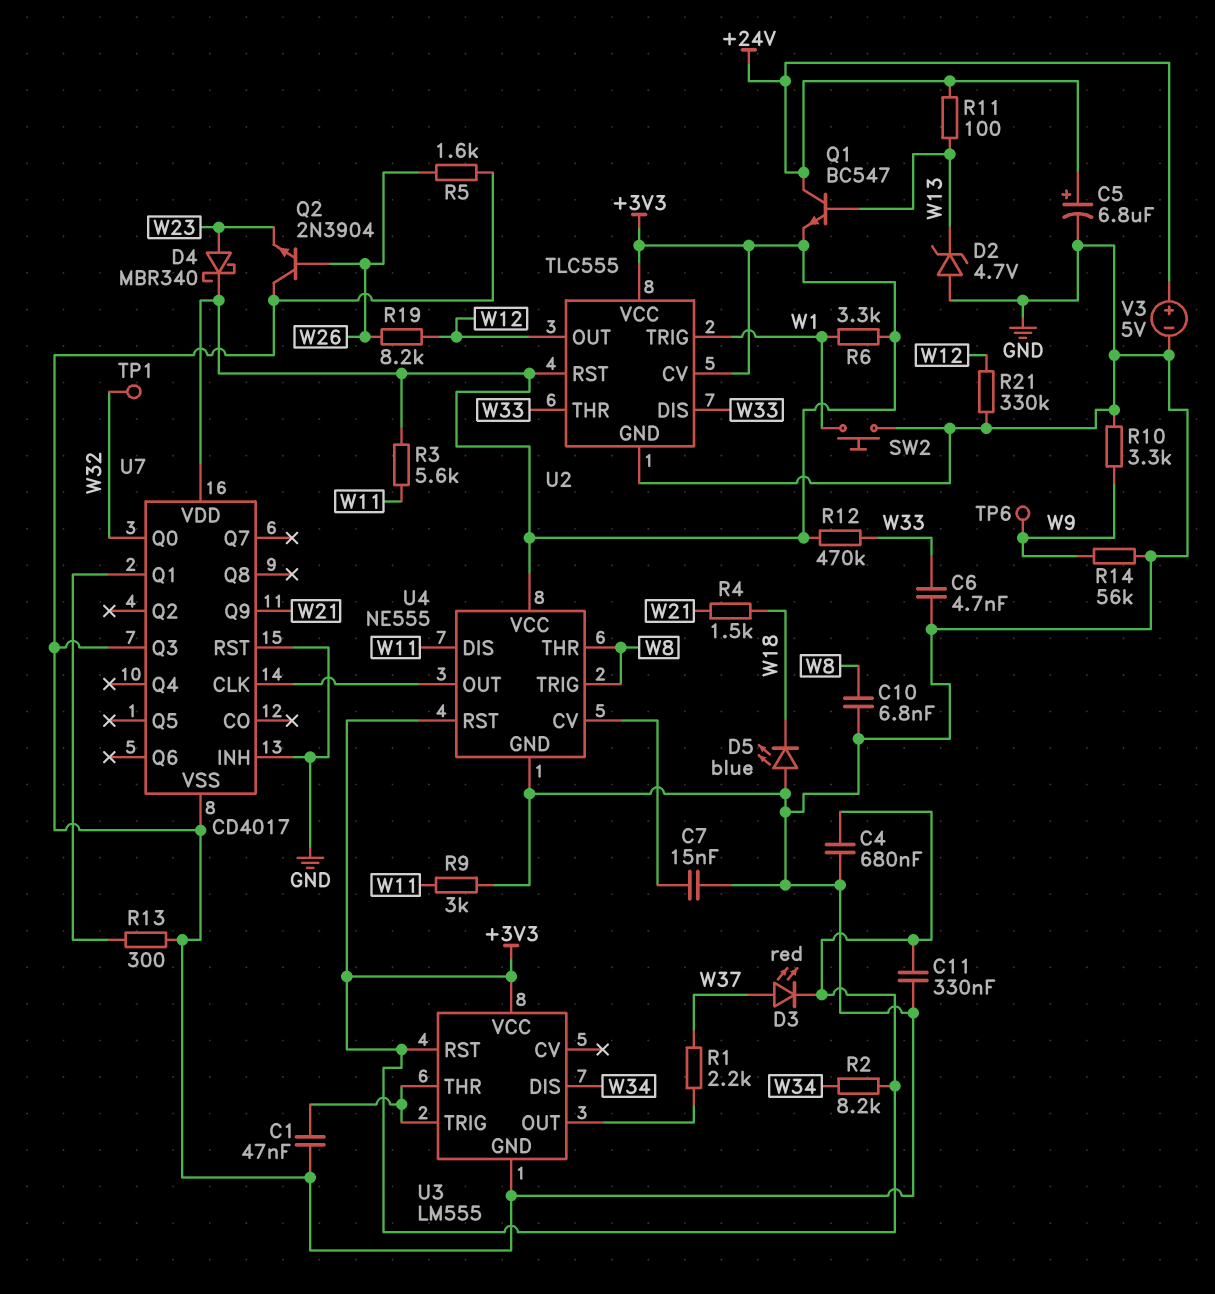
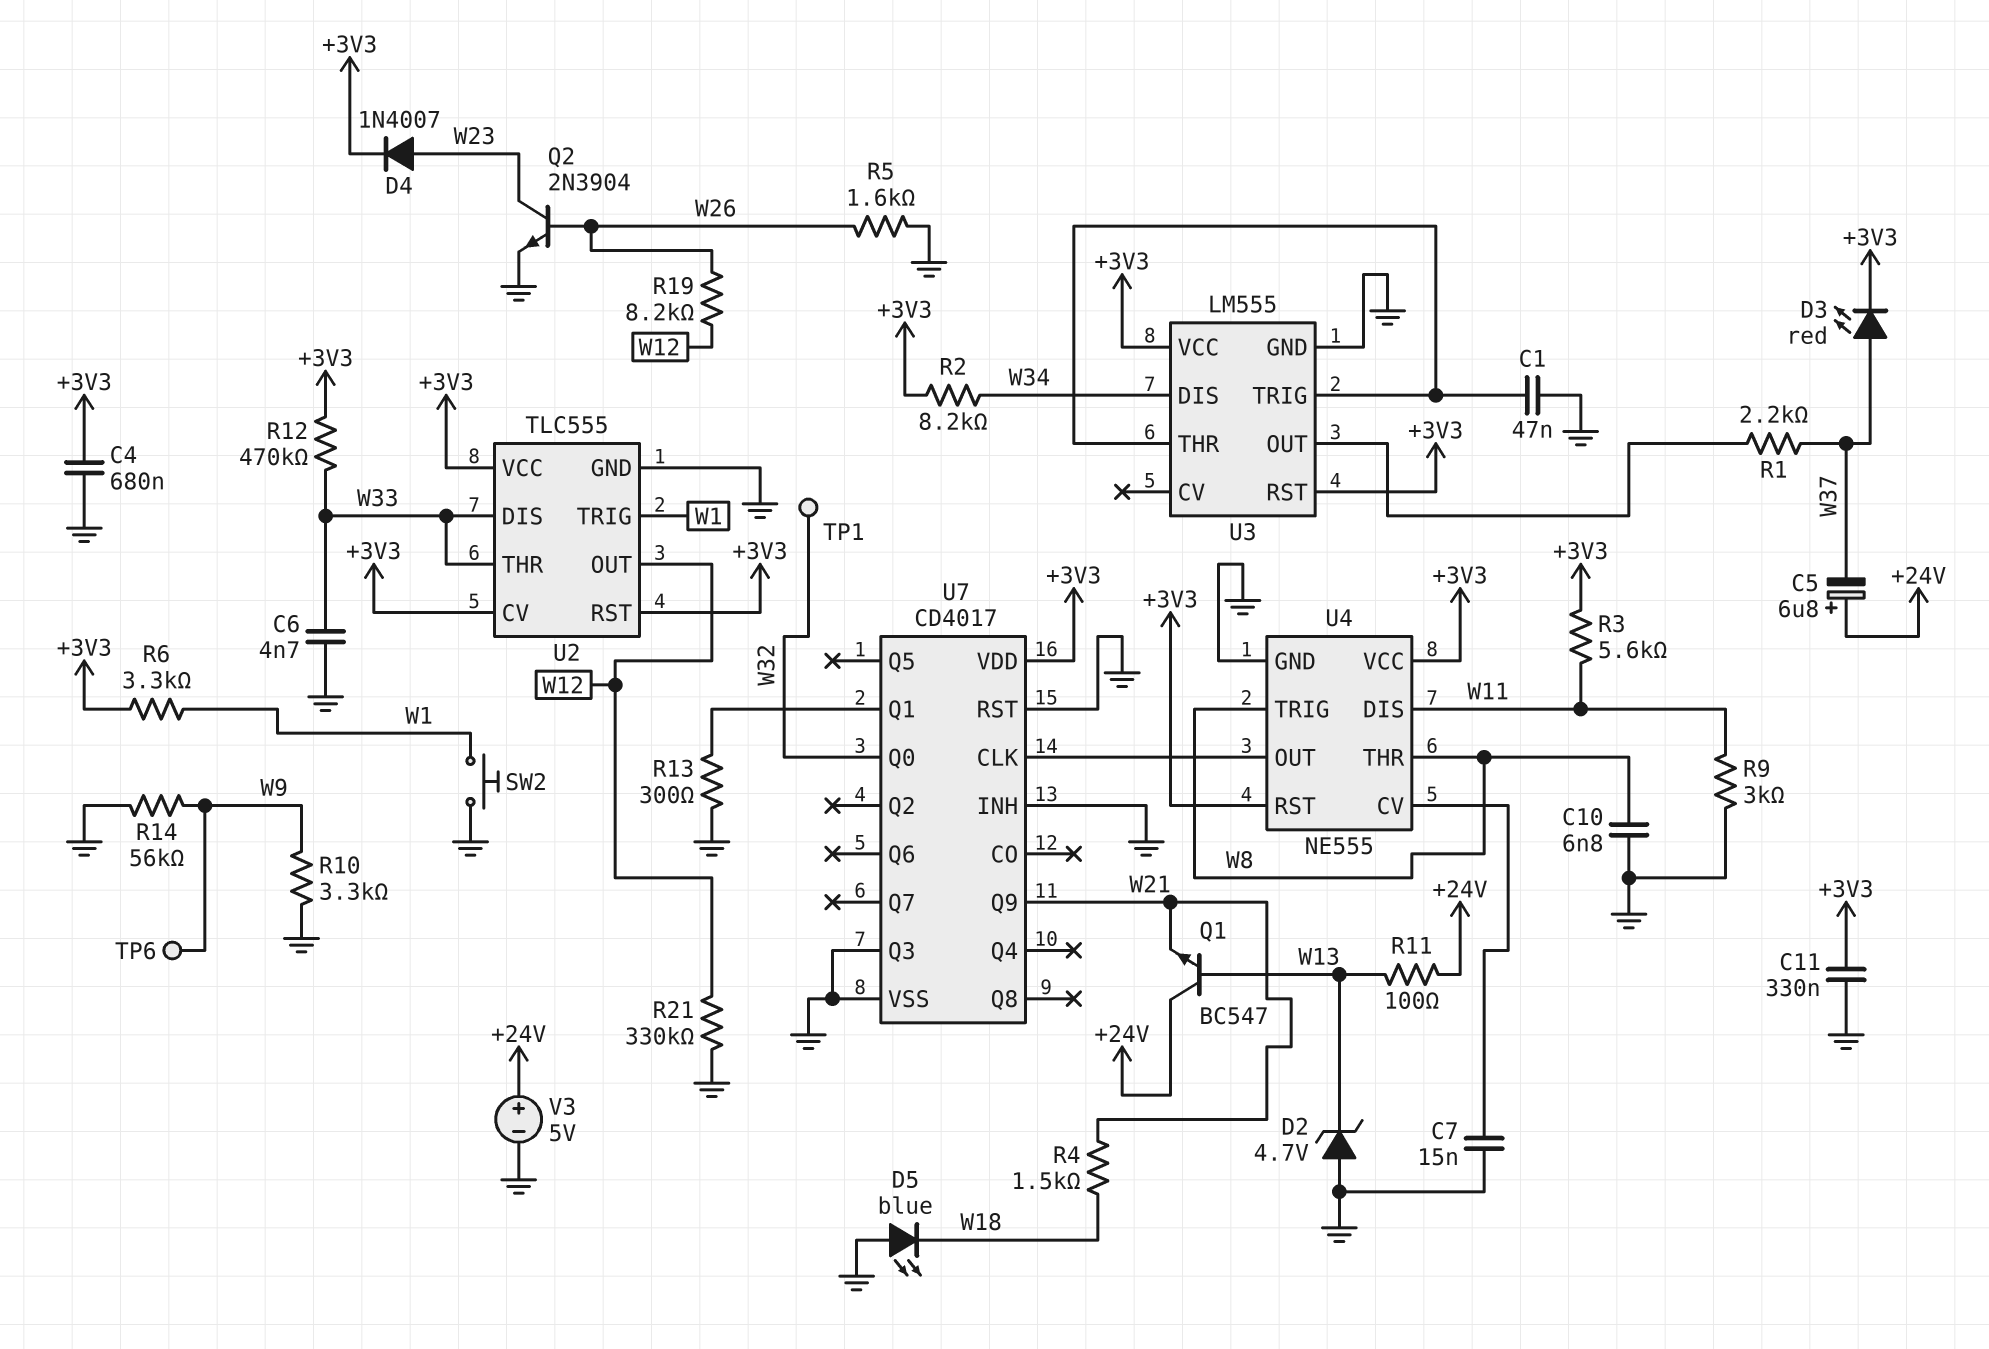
C5: 6.8uF (plus +24V, minus GND) -> 6.8uF (plus +24V, minus W37)
D4: schottky MBR340 (A W23, K +3V3) -> diode 1N4007 (A W23, K +3V3)
Q1: NPN BC547 (B W13, C +24V, E +3V3) -> NPN BC547 (B W13, C +24V, E W21)
Q2: NPN 2N3904 (B W26, C GND, E W23) -> NPN 2N3904 (B W26, C W23, E GND)

